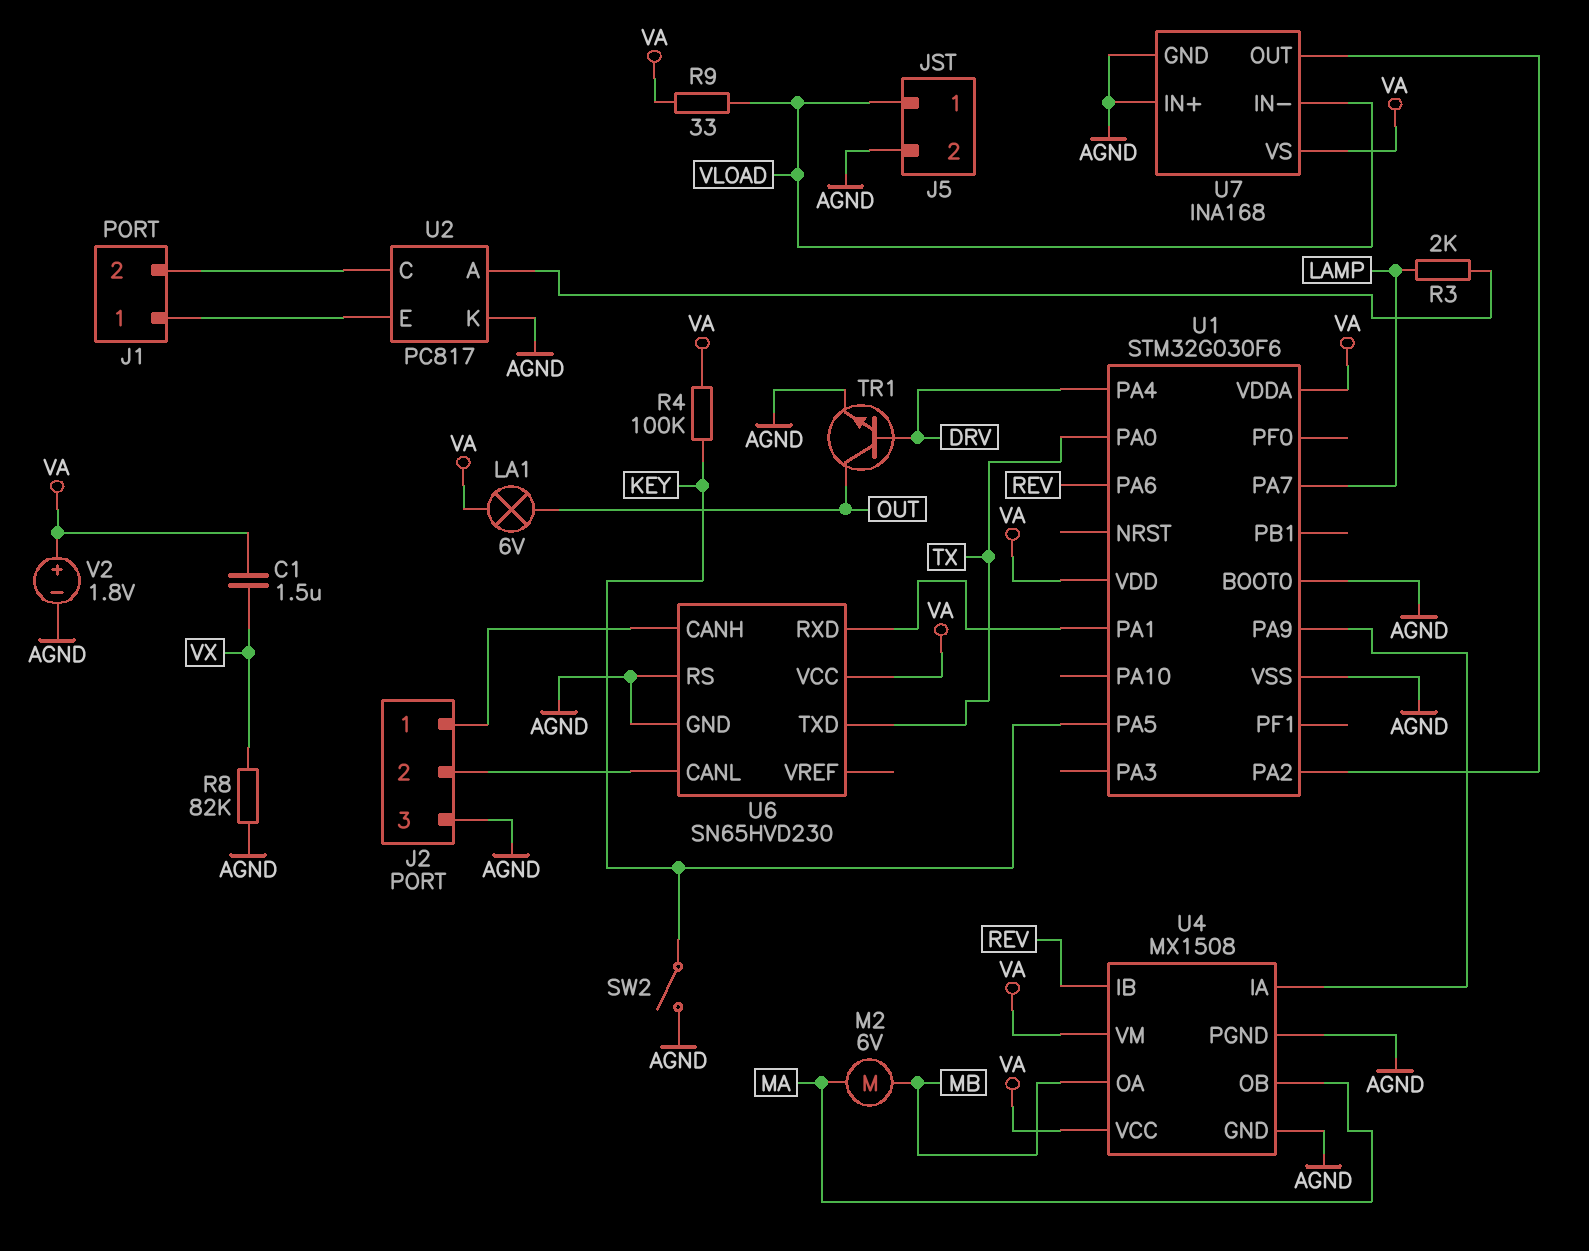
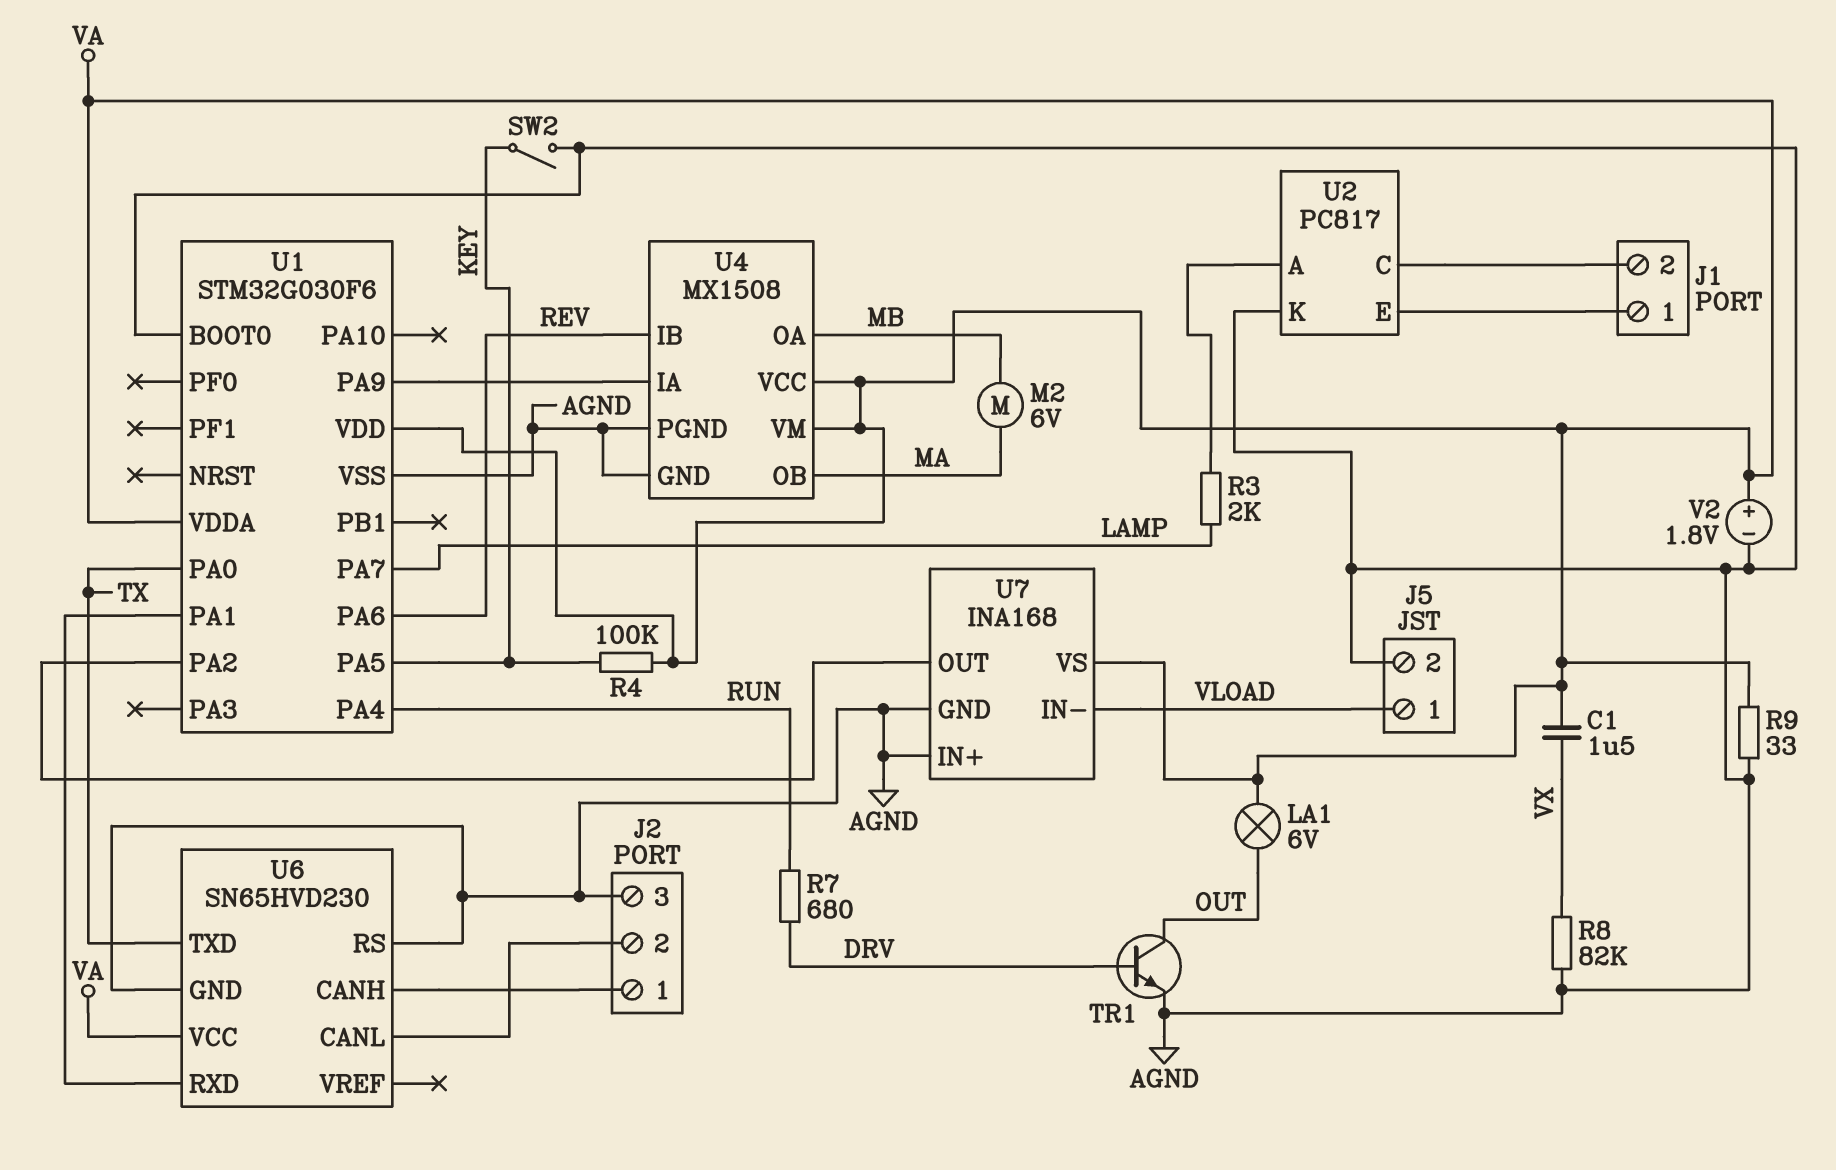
R7: none -> 680 (DRV, RUN)
R9: 33 (VA, VLOAD) -> 33 (AGND, VA)
U1 pin PA4: DRV -> RUN

